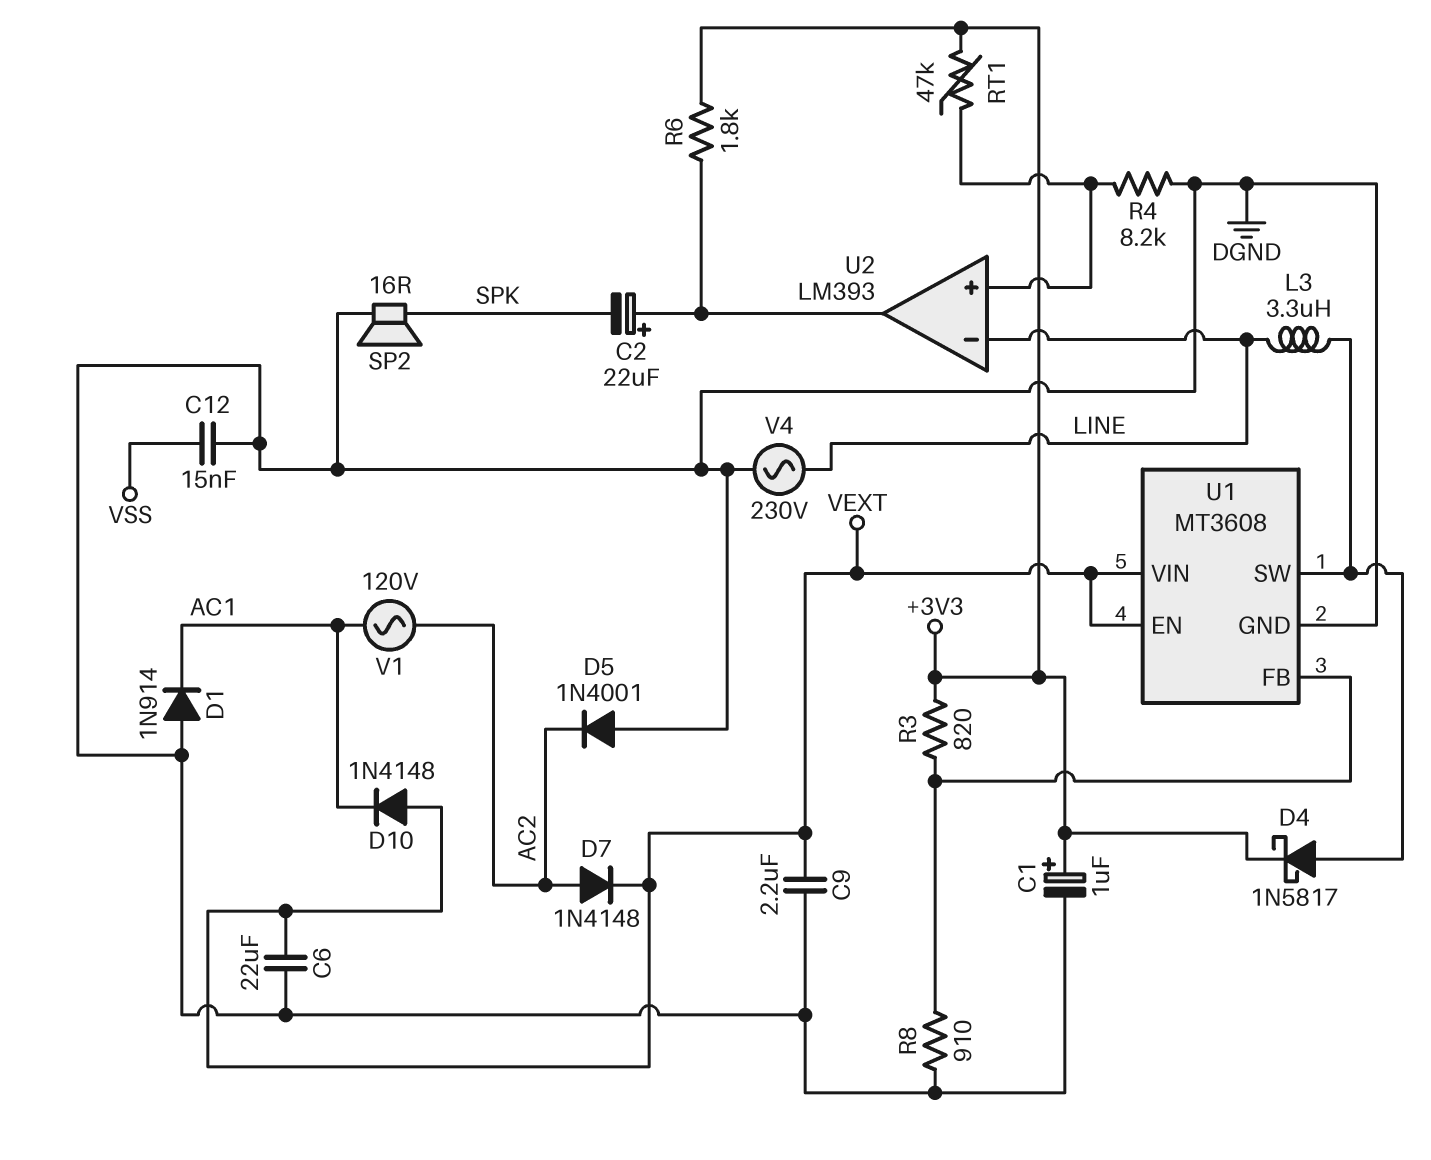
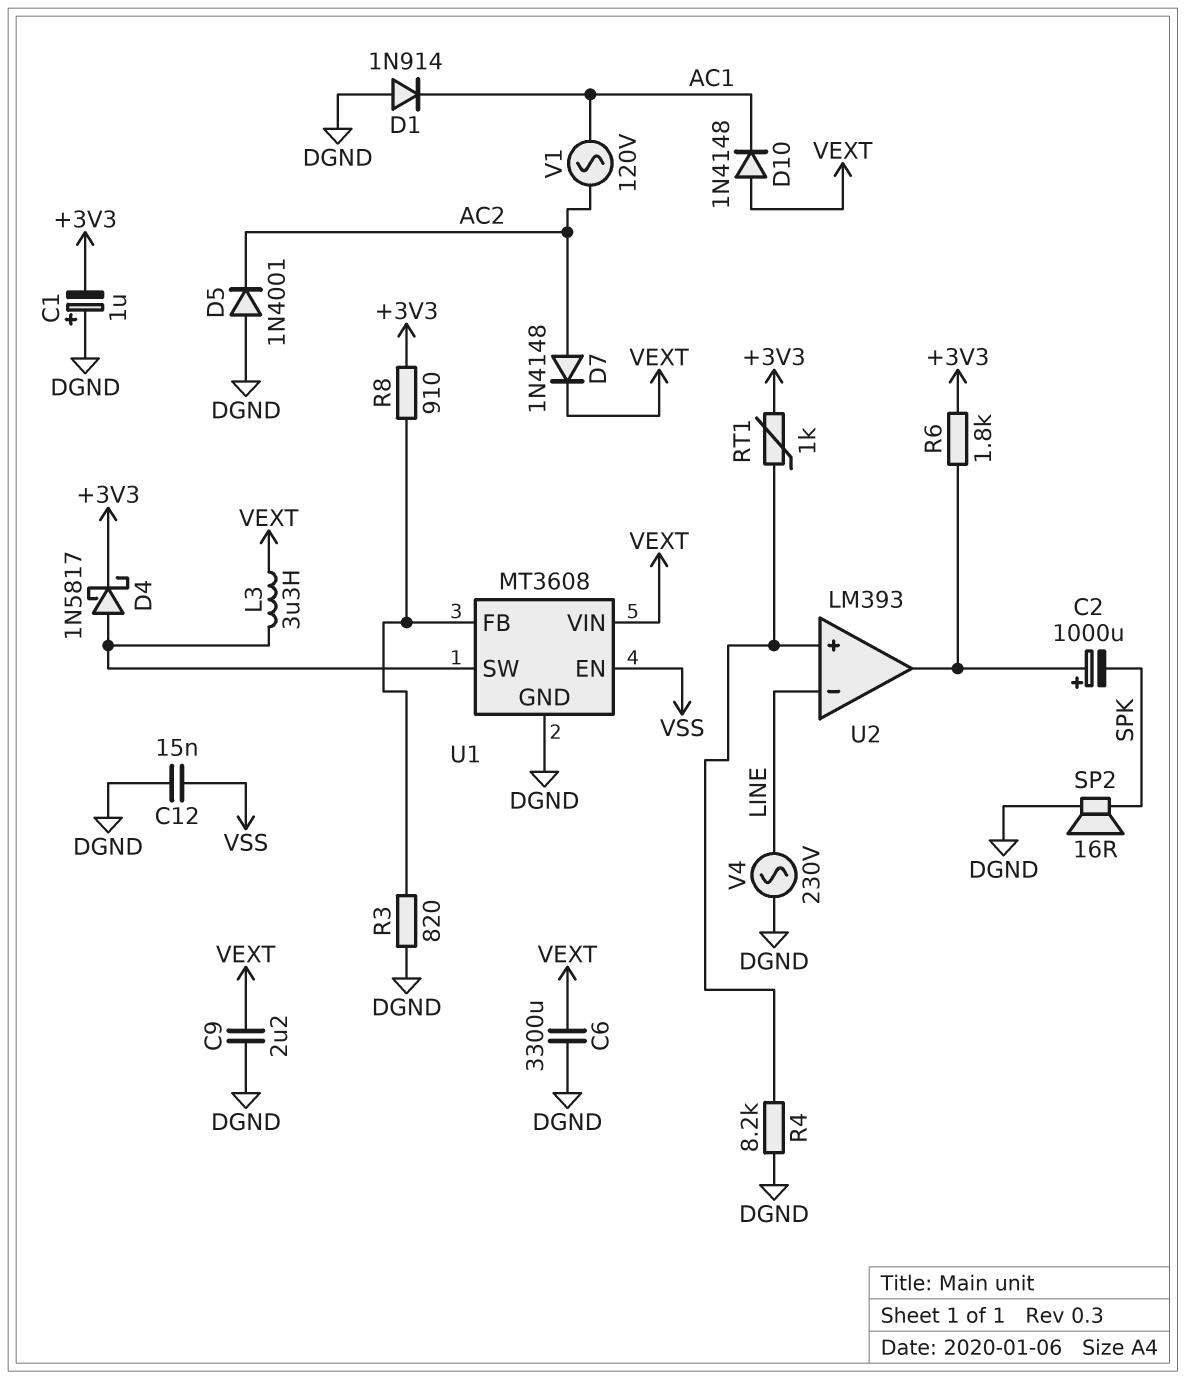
C1: 1uF (plus +3V3, minus DGND) -> 1uF (plus DGND, minus +3V3)
C2: 22uF (plus U2/out, minus SPK) -> 1000uF (plus U2/out, minus SPK)
C6: 22uF (DGND, VEXT) -> 3300uF (DGND, VEXT)
L3: 3.3uH (LINE, U1/SW) -> 3.3uH (U1/SW, VEXT)
R3: 820 (+3V3, U1/FB) -> 820 (DGND, U1/FB)
R8: 910 (DGND, U1/FB) -> 910 (+3V3, U1/FB)
RT1: 47k (+3V3, U2/in+) -> 1k (+3V3, U2/in+)
U1 pin EN: VEXT -> VSS

